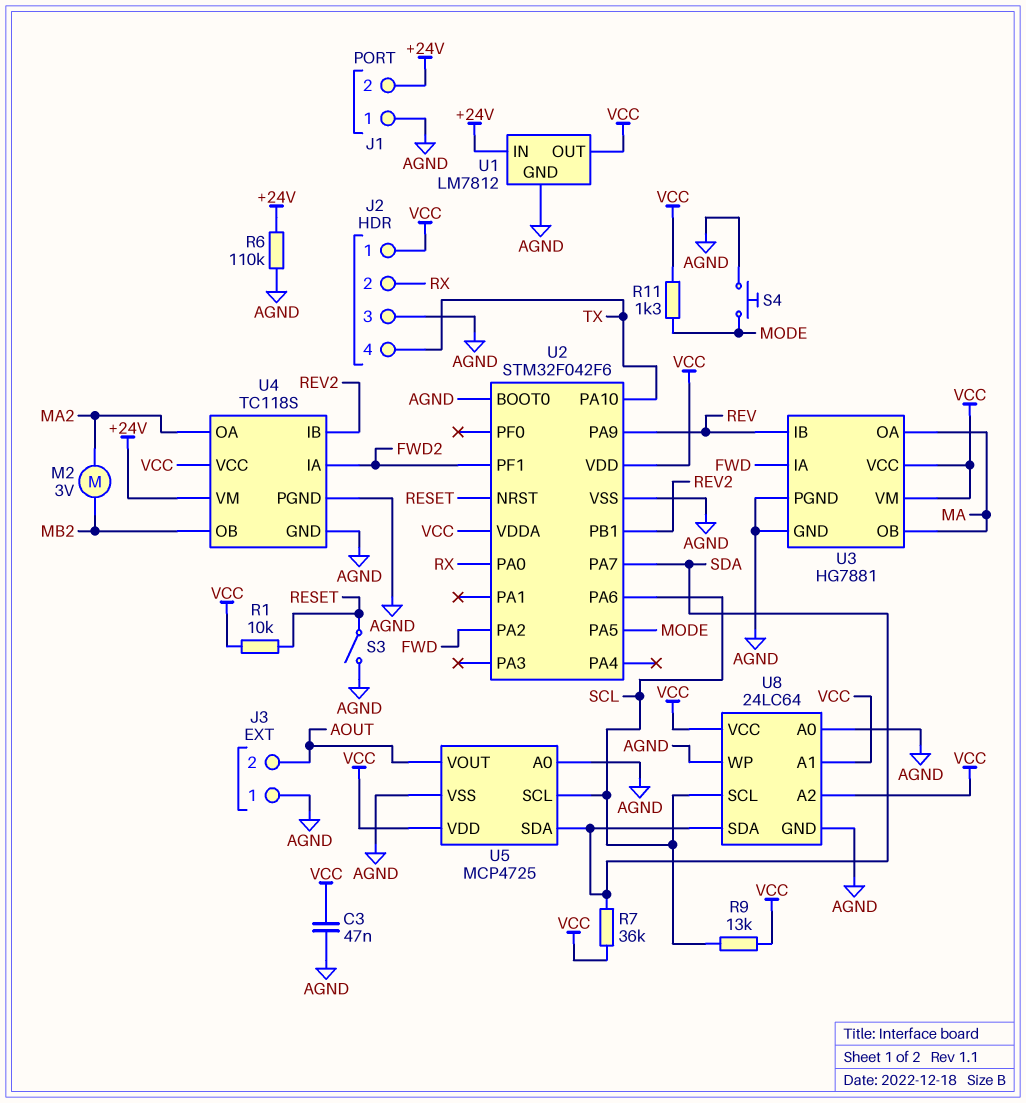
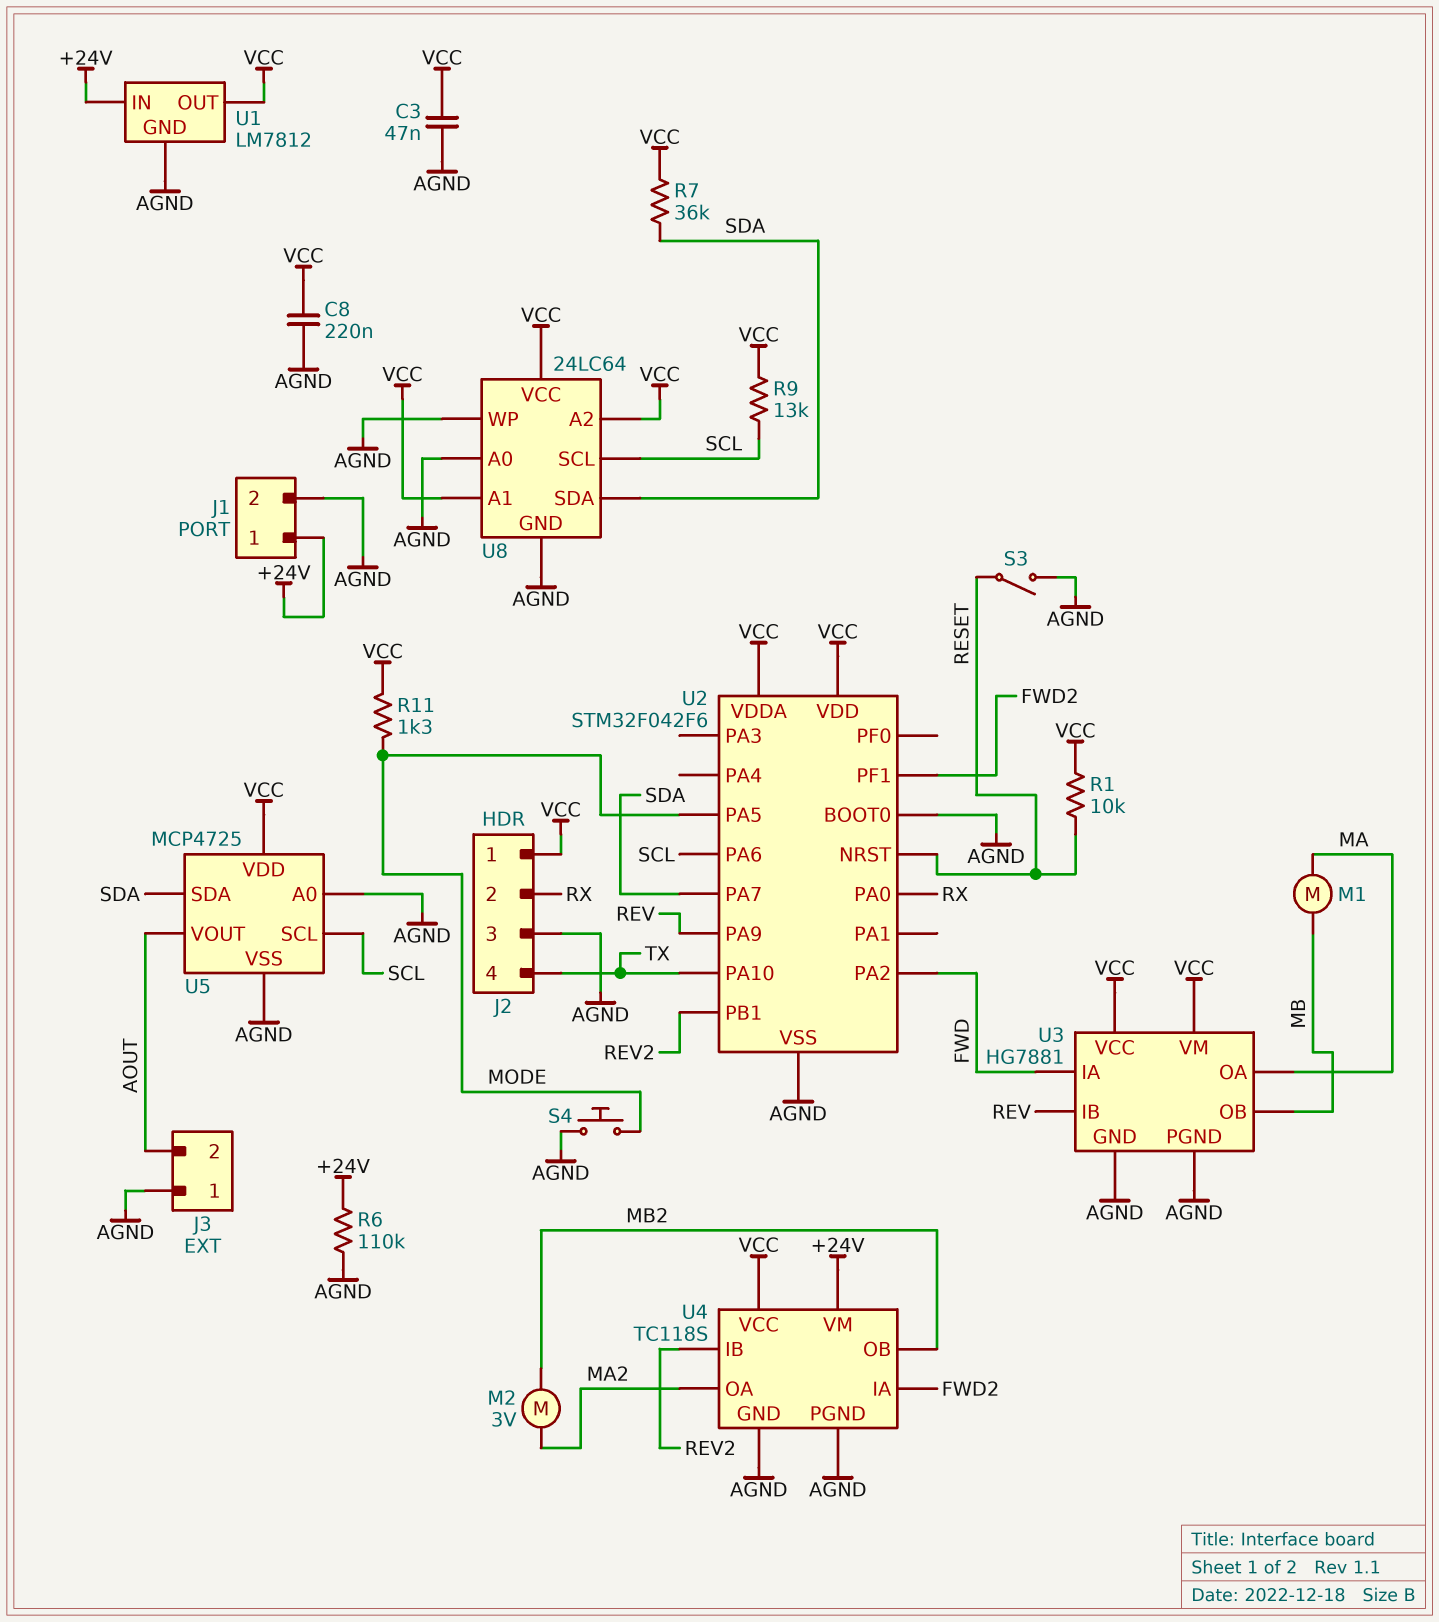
C8: none -> 220nF (AGND, VCC)
J1 pin 1: AGND -> +24V
J1 pin 2: +24V -> AGND
M1: none -> motor (MA, MB)
U3 pin OB: MA -> MB

